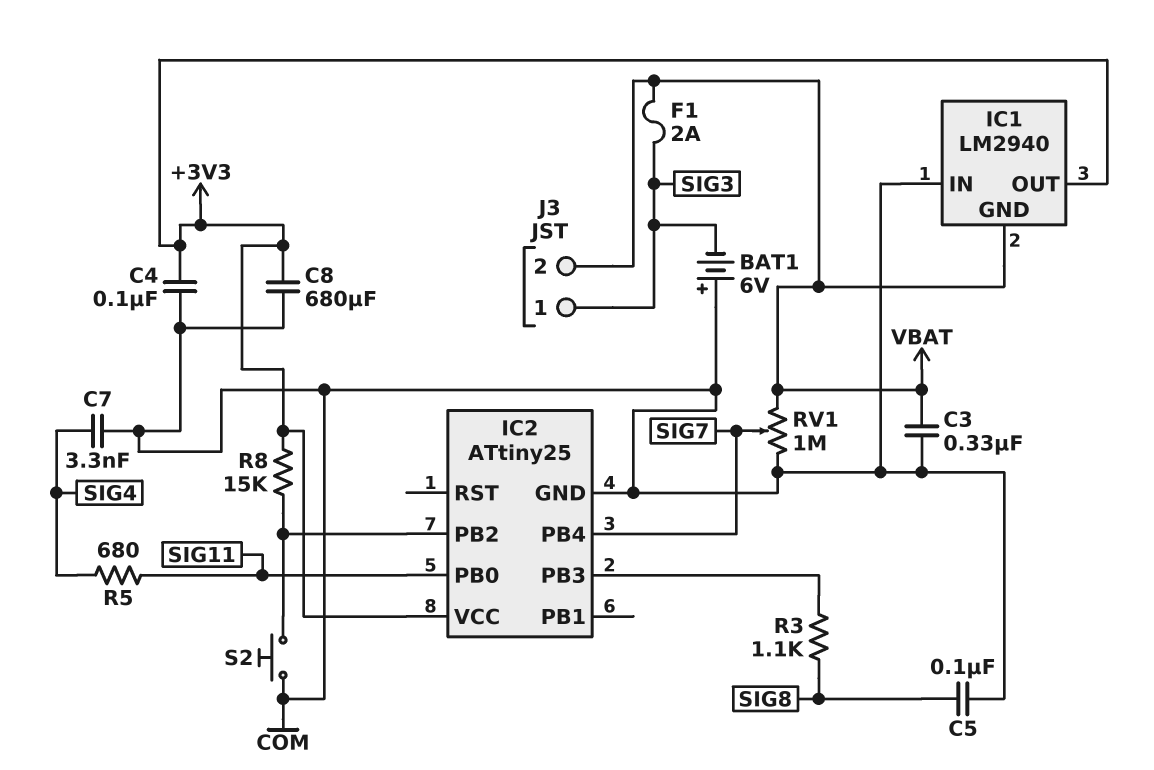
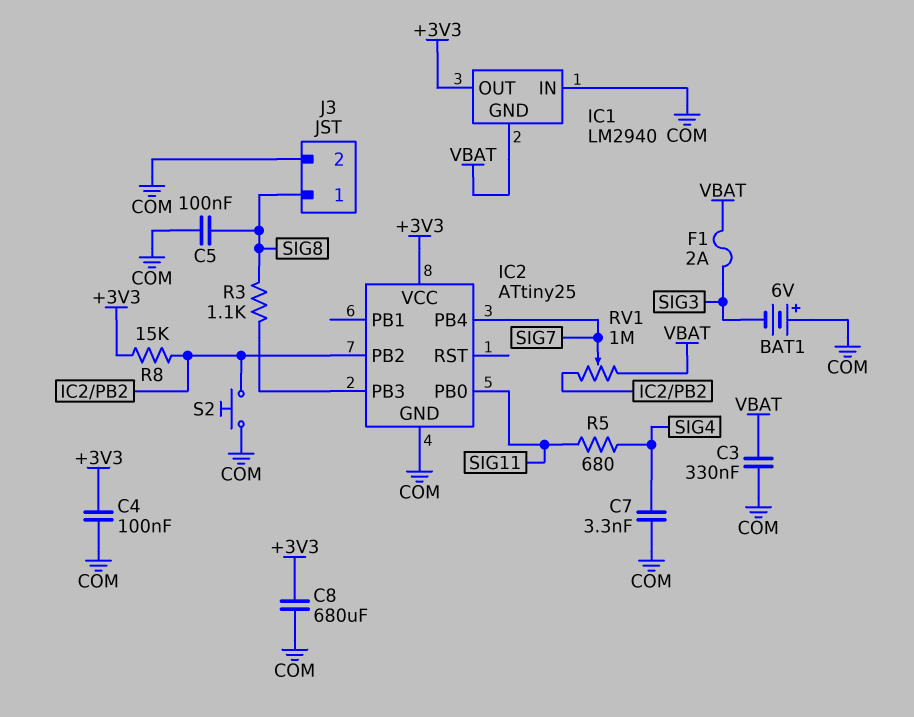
J3 pin 1: SIG3 -> SIG8
J3 pin 2: VBAT -> COM
RV1: 1M (COM, VBAT, wiper SIG7) -> 1M (IC2/PB2, VBAT, wiper SIG7)

